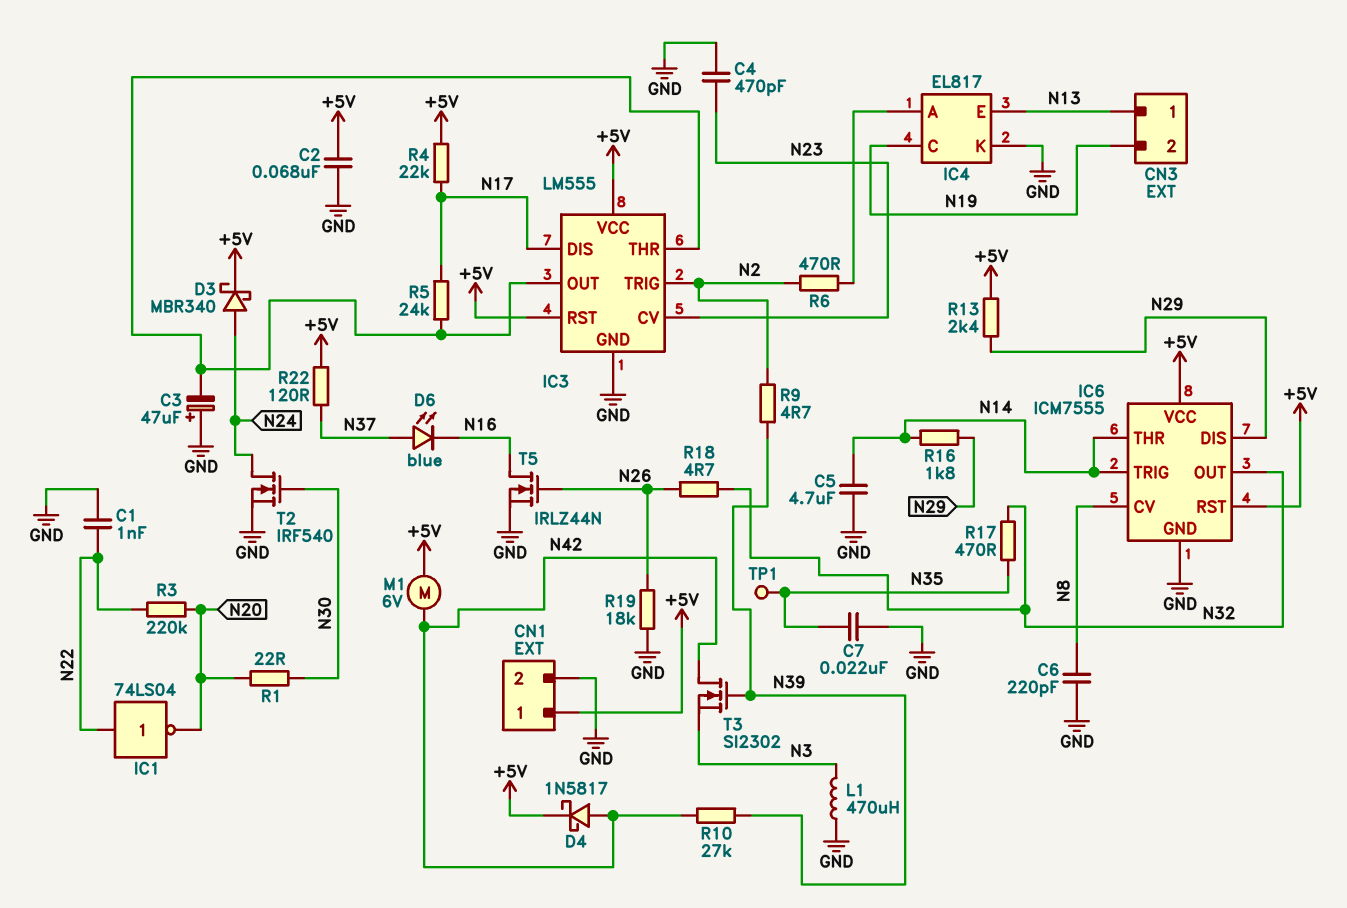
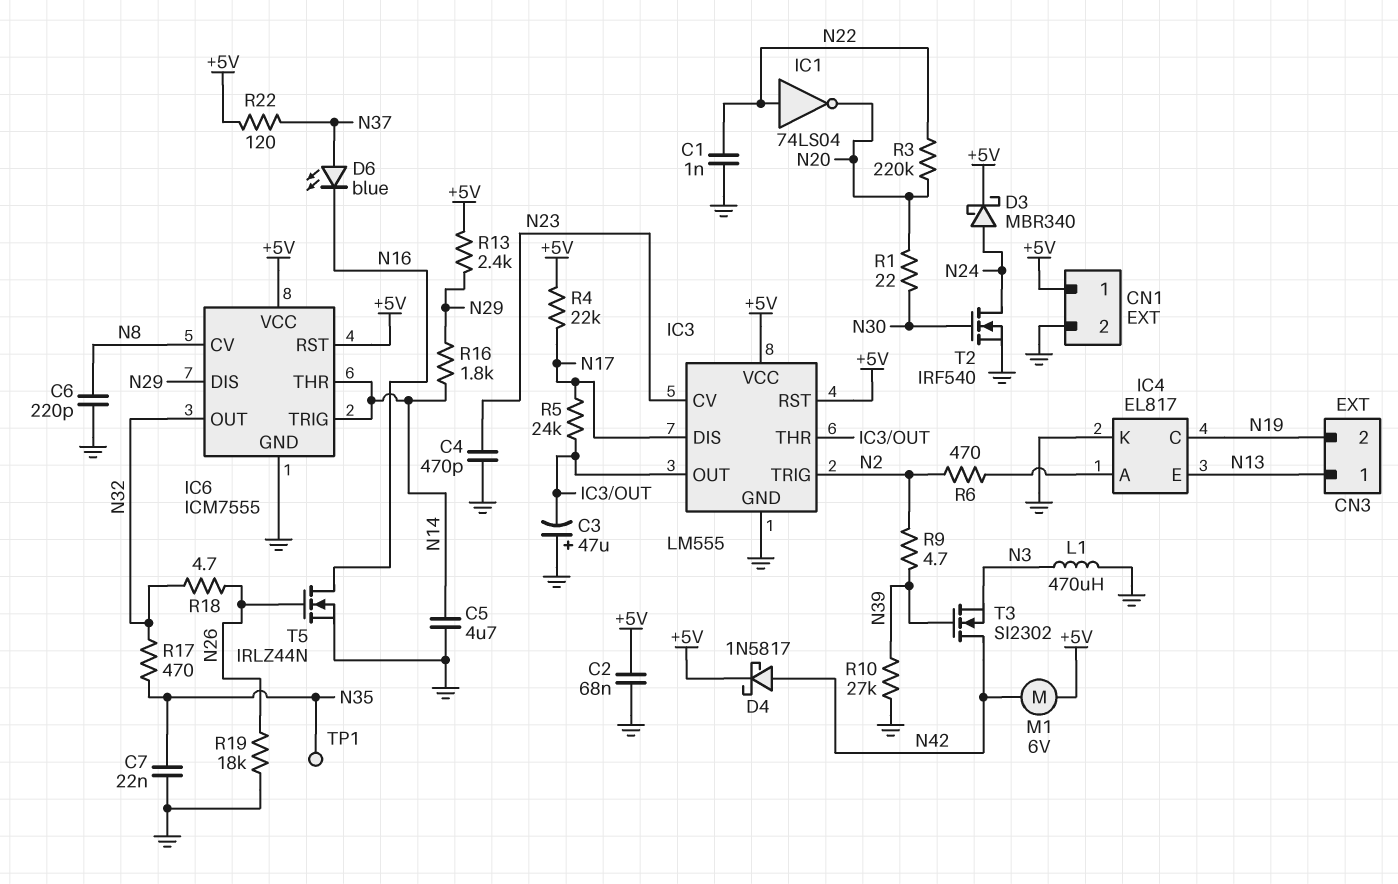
R10: 27k (N39, N42) -> 27k (GND, N39)

